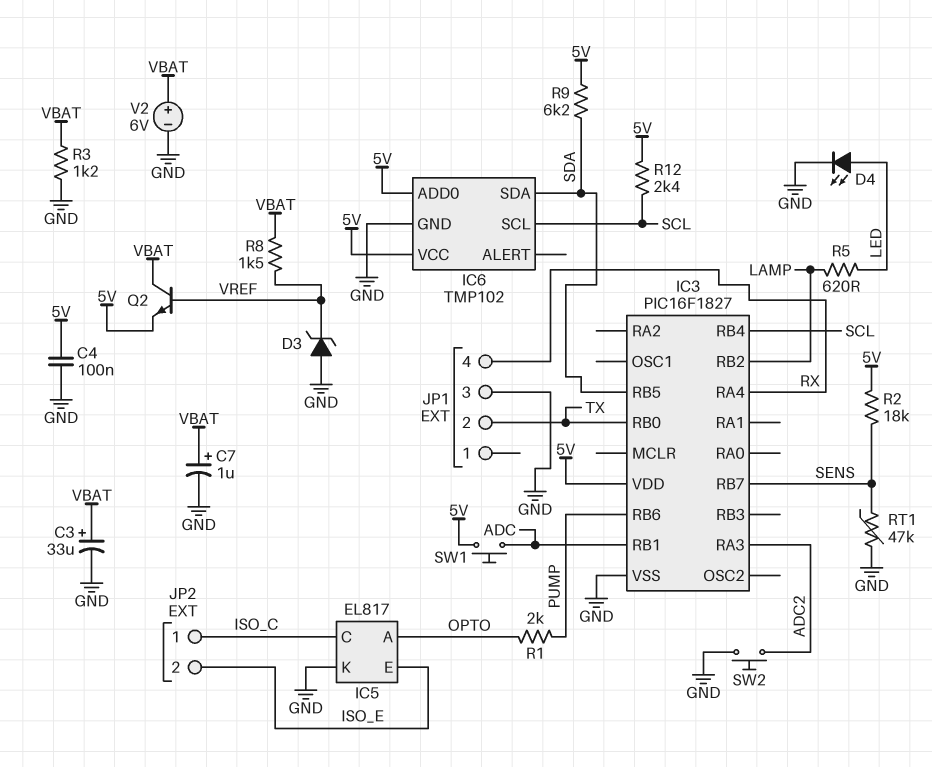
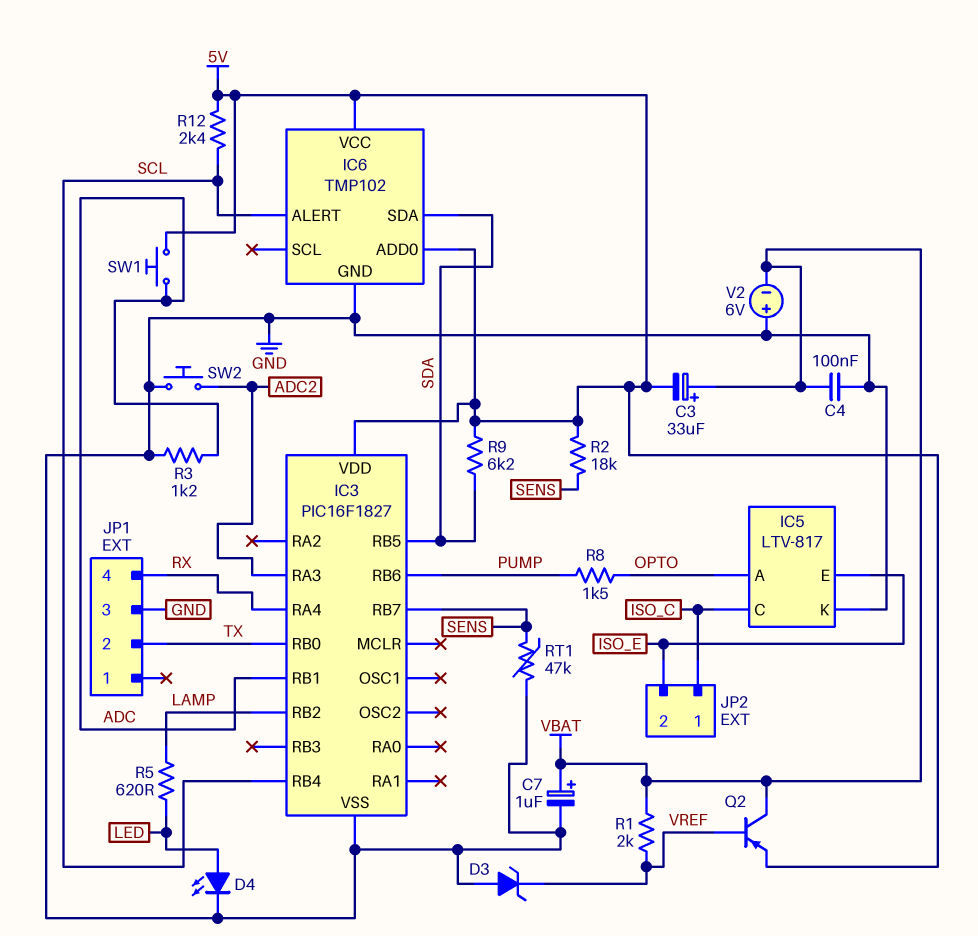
C3: 33uF (plus VBAT, minus GND) -> 33uF (plus VBAT, minus 5V)
C4: 100nF (5V, GND) -> 100nF (GND, VBAT)
IC5: EL817 -> LTV-817
IC6 pin ALERT: none -> SCL
IC6 pin SCL: SCL -> none
Q2: NPN (B VREF, C VBAT, E 5V) -> PNP (B VREF, C VBAT, E 5V)
R1: 2k (OPTO, PUMP) -> 2k (VBAT, VREF)
R3: 1.2k (GND, VBAT) -> 1.2k (ADC, GND)
R8: 1.5k (VBAT, VREF) -> 1.5k (OPTO, PUMP)
V2: 6V (plus VBAT, minus GND) -> 6V (plus GND, minus VBAT)

